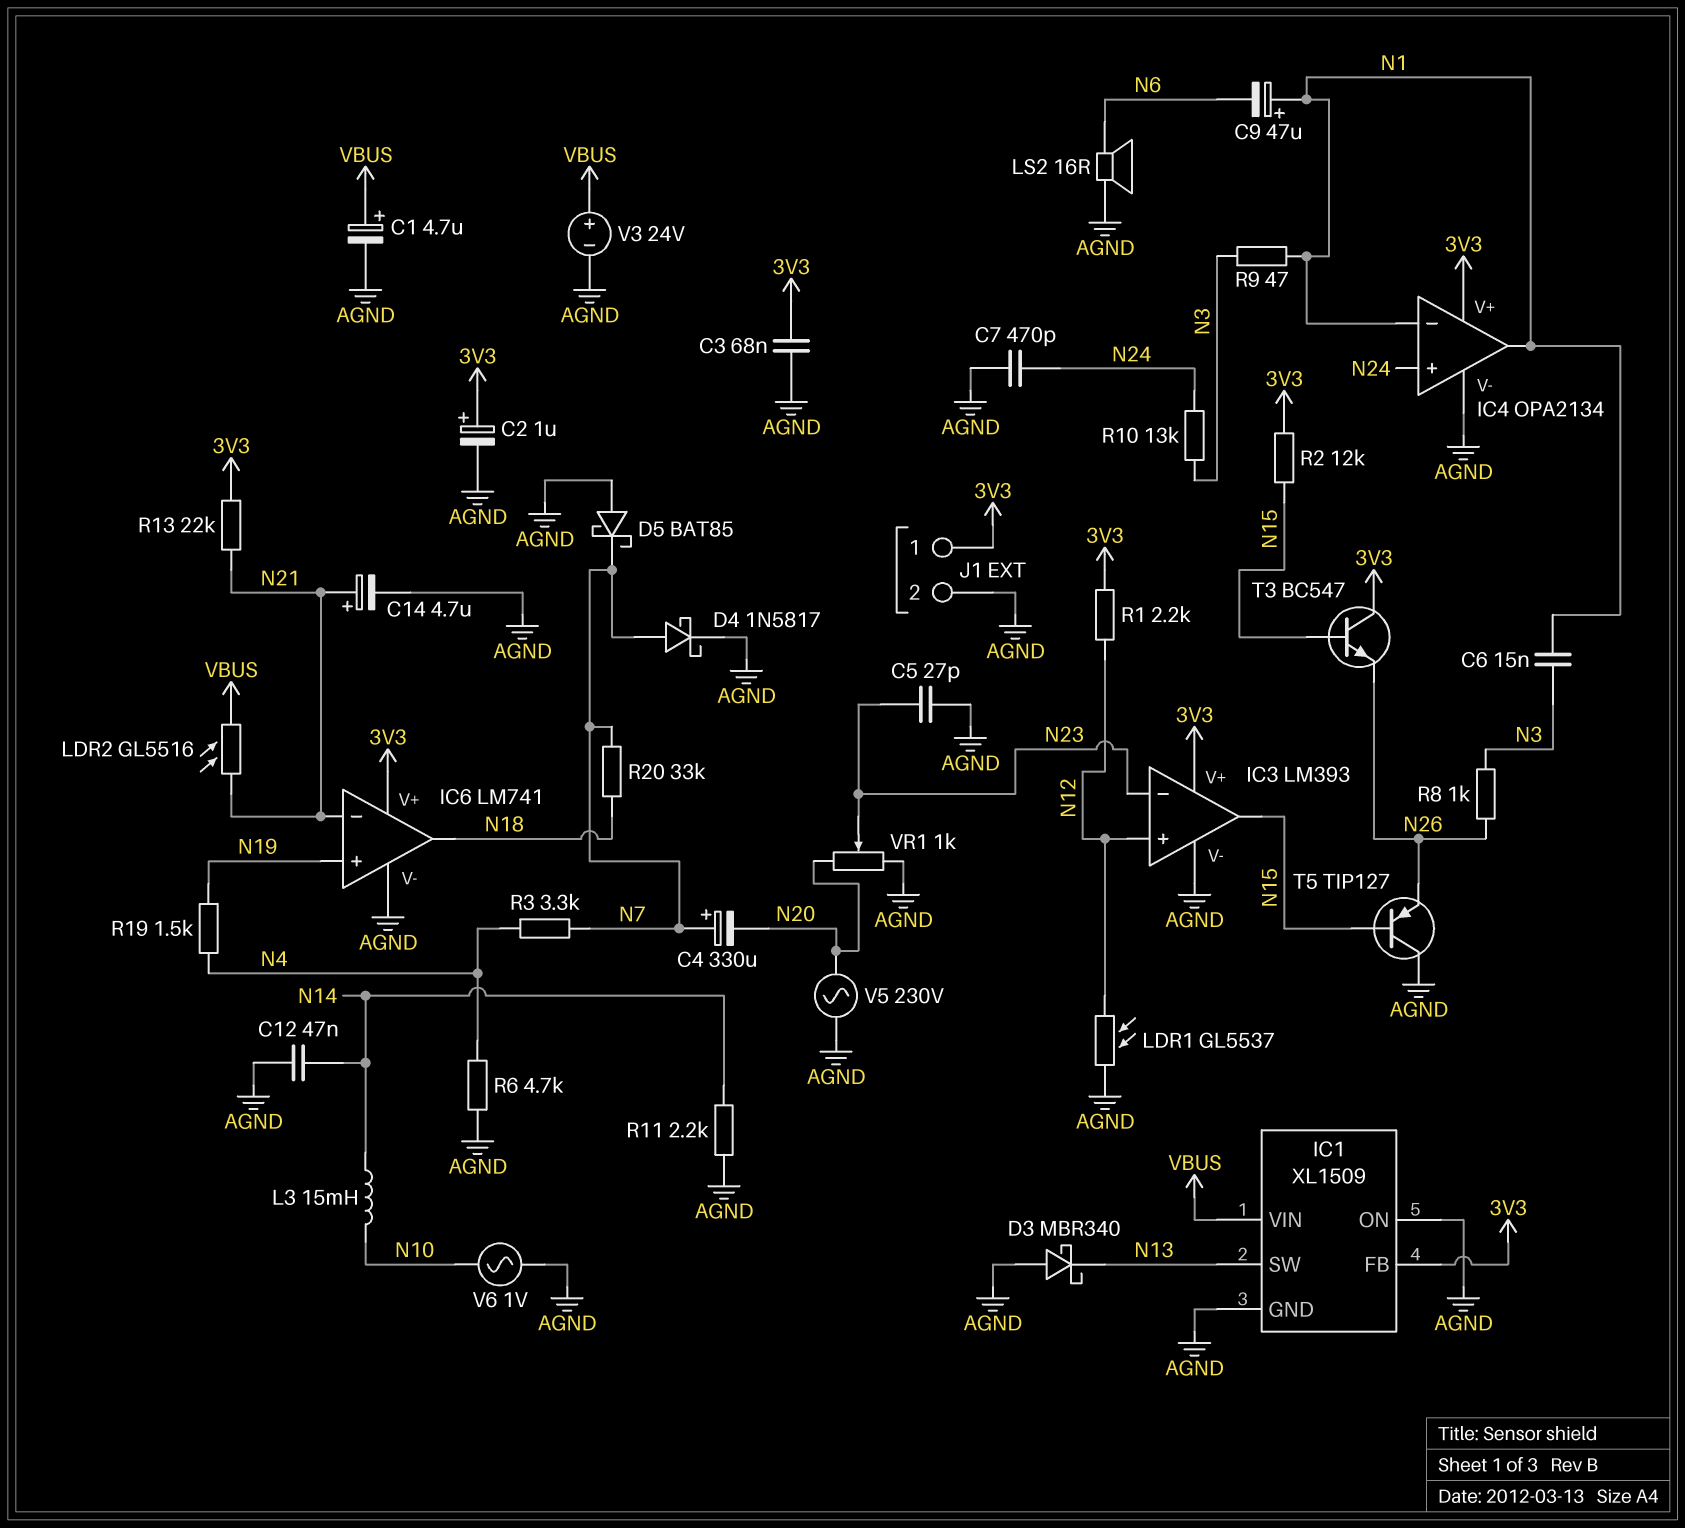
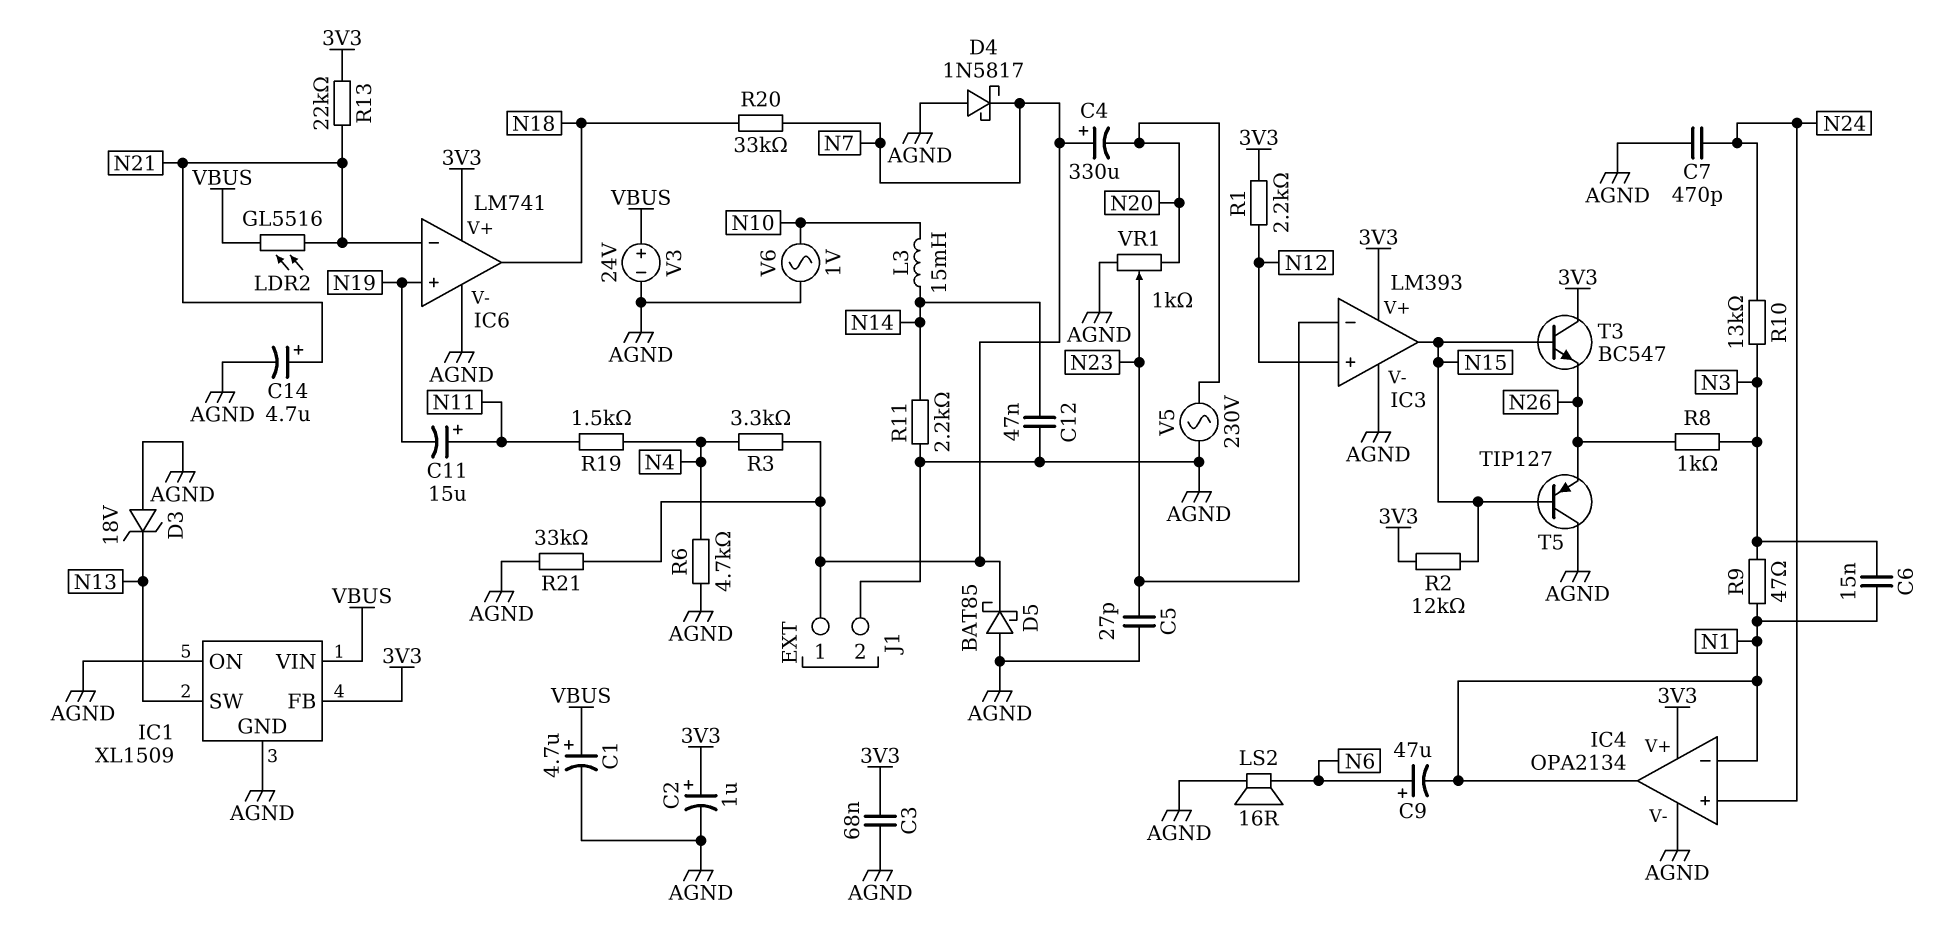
C9: 47uF (plus N1, minus N6) -> 47uF (plus N6, minus N1)
C11: none -> 15uF (plus N11, minus N19)
D3: schottky MBR340 (A AGND, K N13) -> zener 18V (A AGND, K N13)
D4: schottky 1N5817 (A N7, K AGND) -> schottky 1N5817 (A AGND, K N7)
J1 pin 1: 3V3 -> N7
LDR1: GL5537 (AGND, N12) -> none
R19: 1.5k (N4, N19) -> 1.5k (N4, N11)
R21: none -> 33k (AGND, N7)

